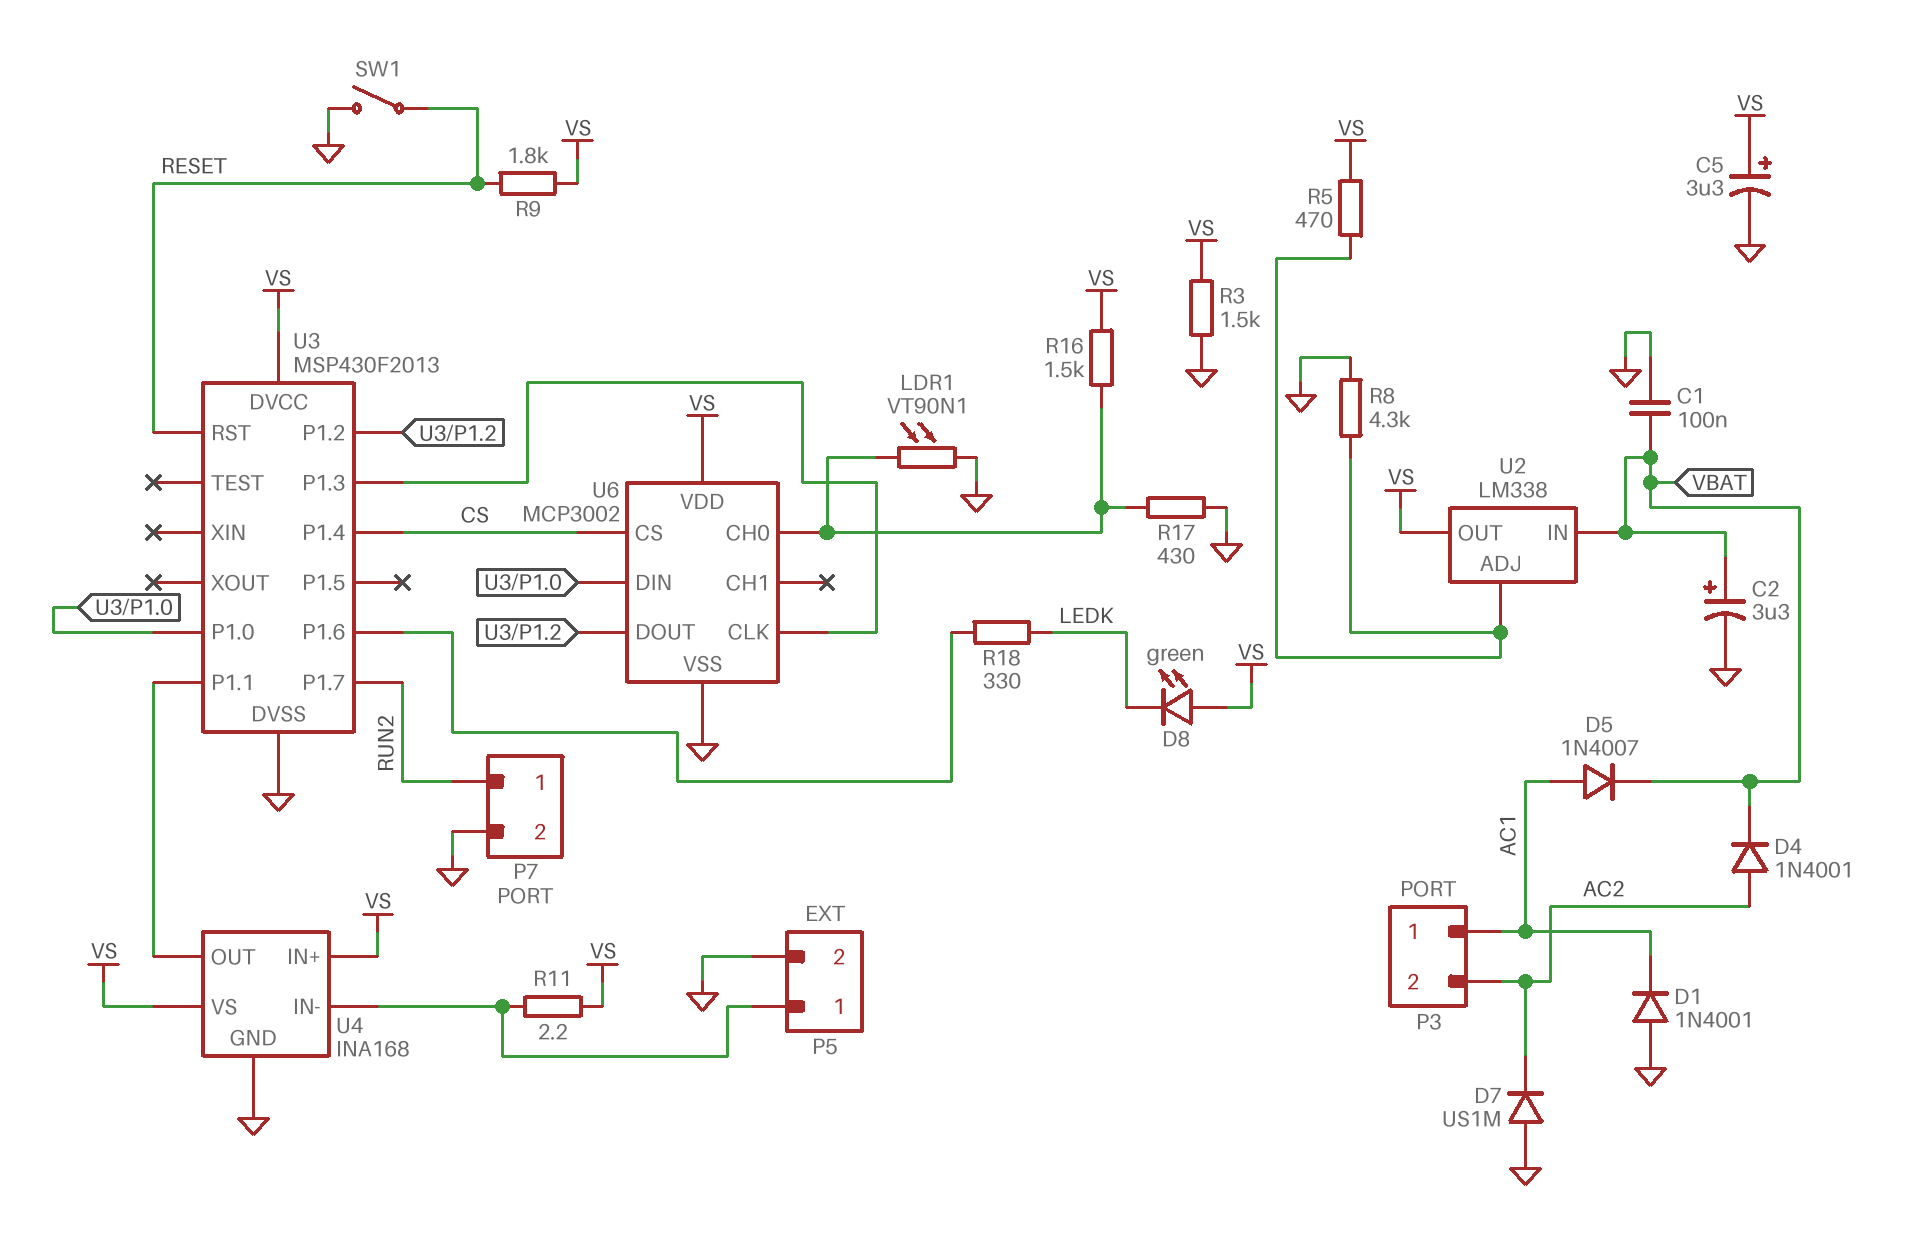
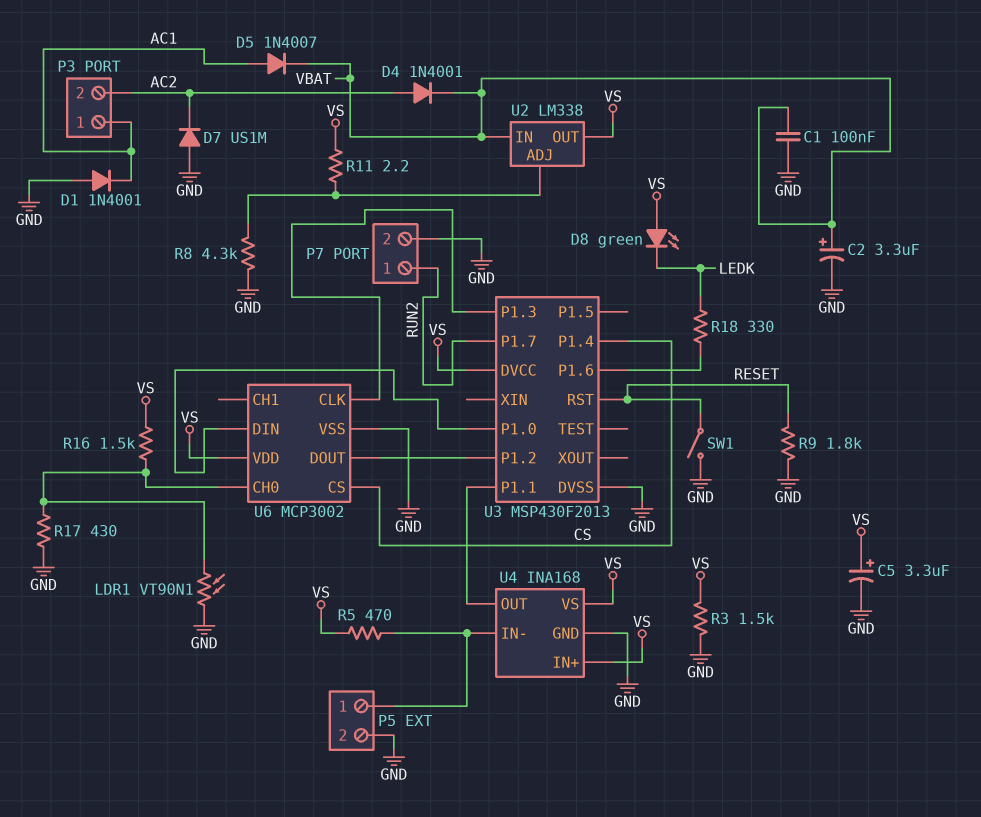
R5: 470 (U2/ADJ, VS) -> 470 (P5/1, VS)
R9: 1.8k (RESET, VS) -> 1.8k (GND, RESET)
R11: 2.2 (P5/1, VS) -> 2.2 (U2/ADJ, VS)

